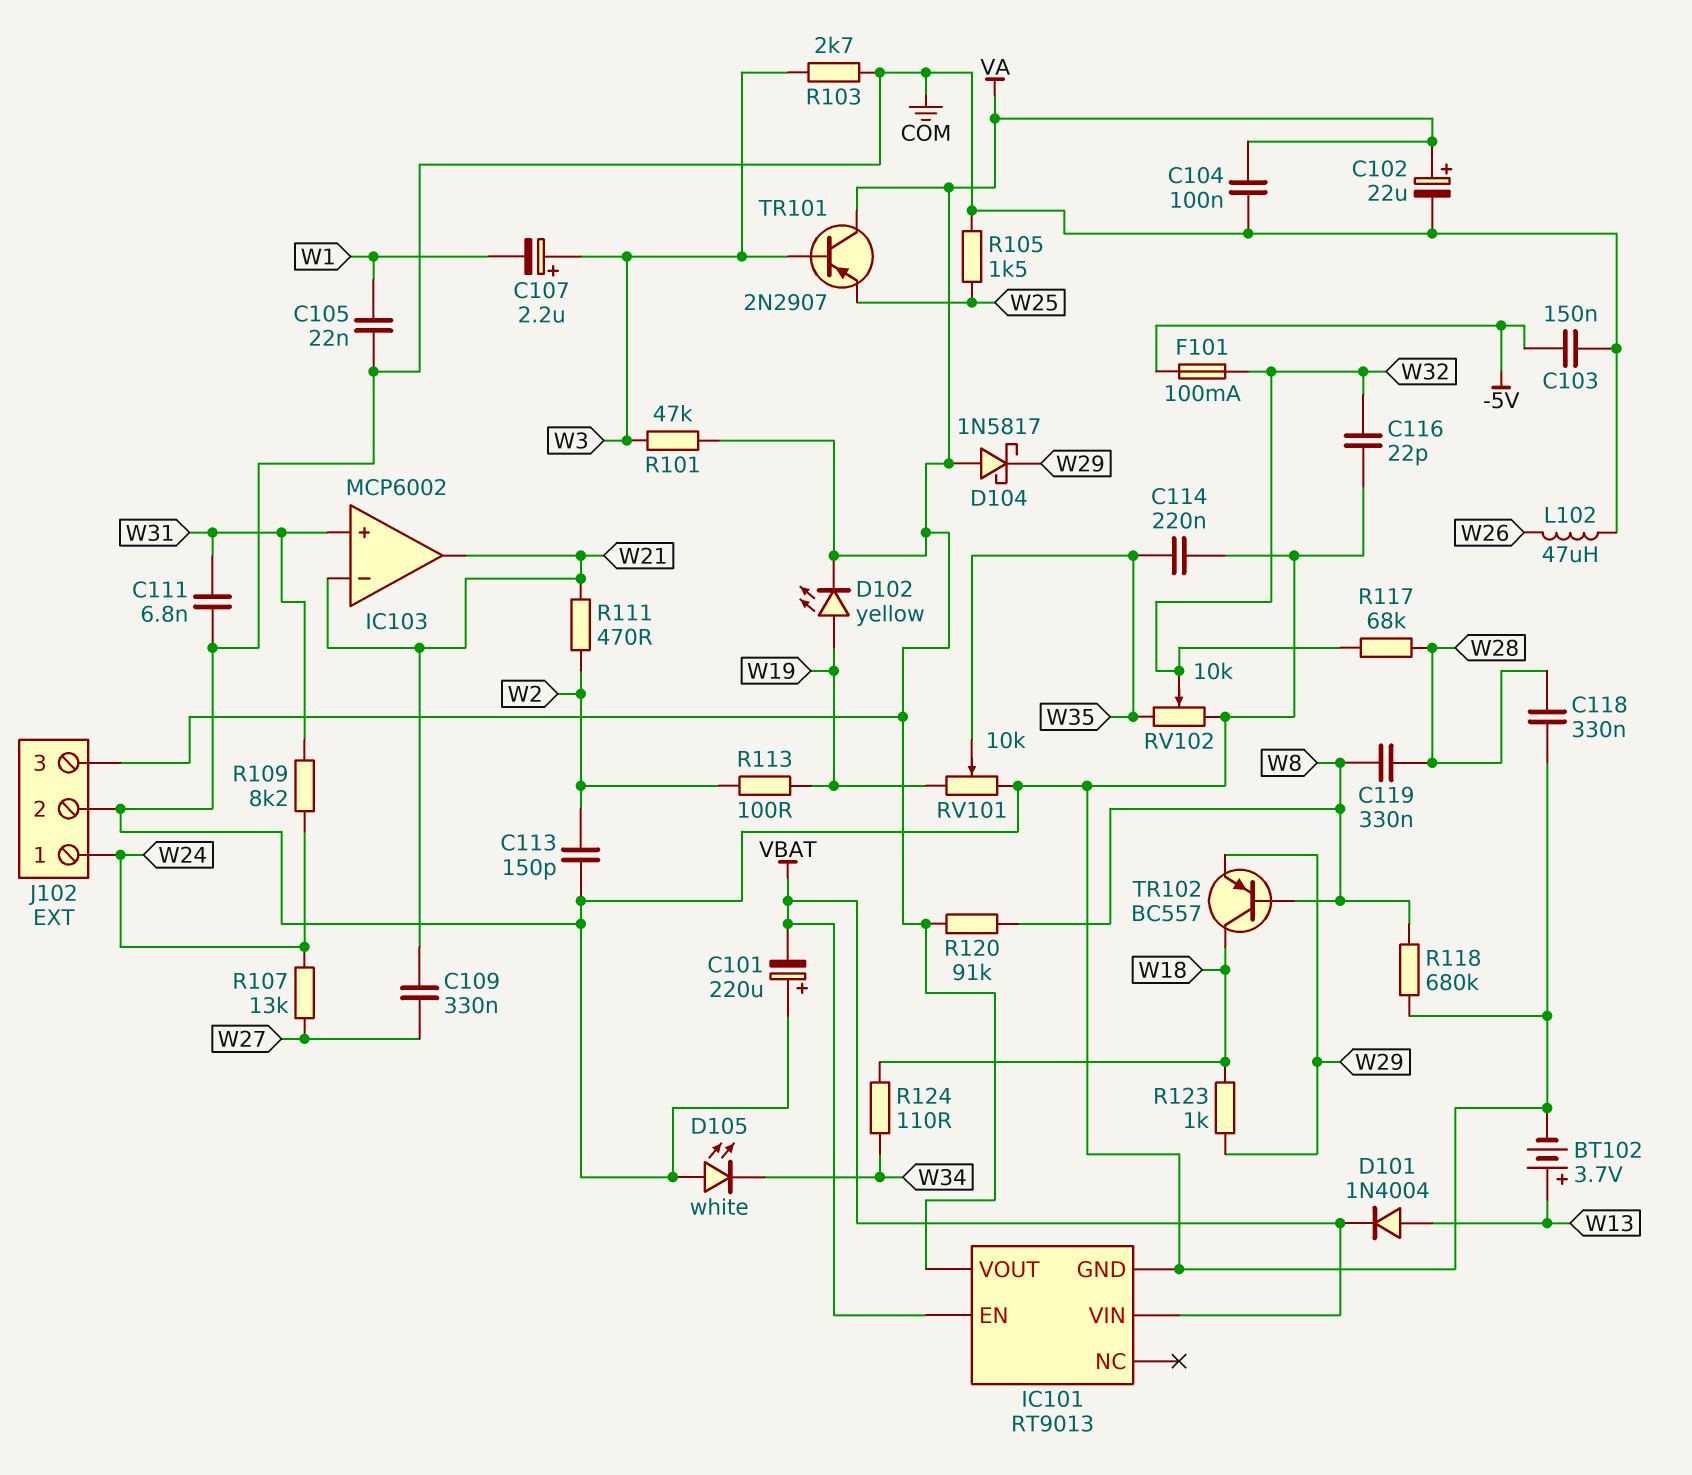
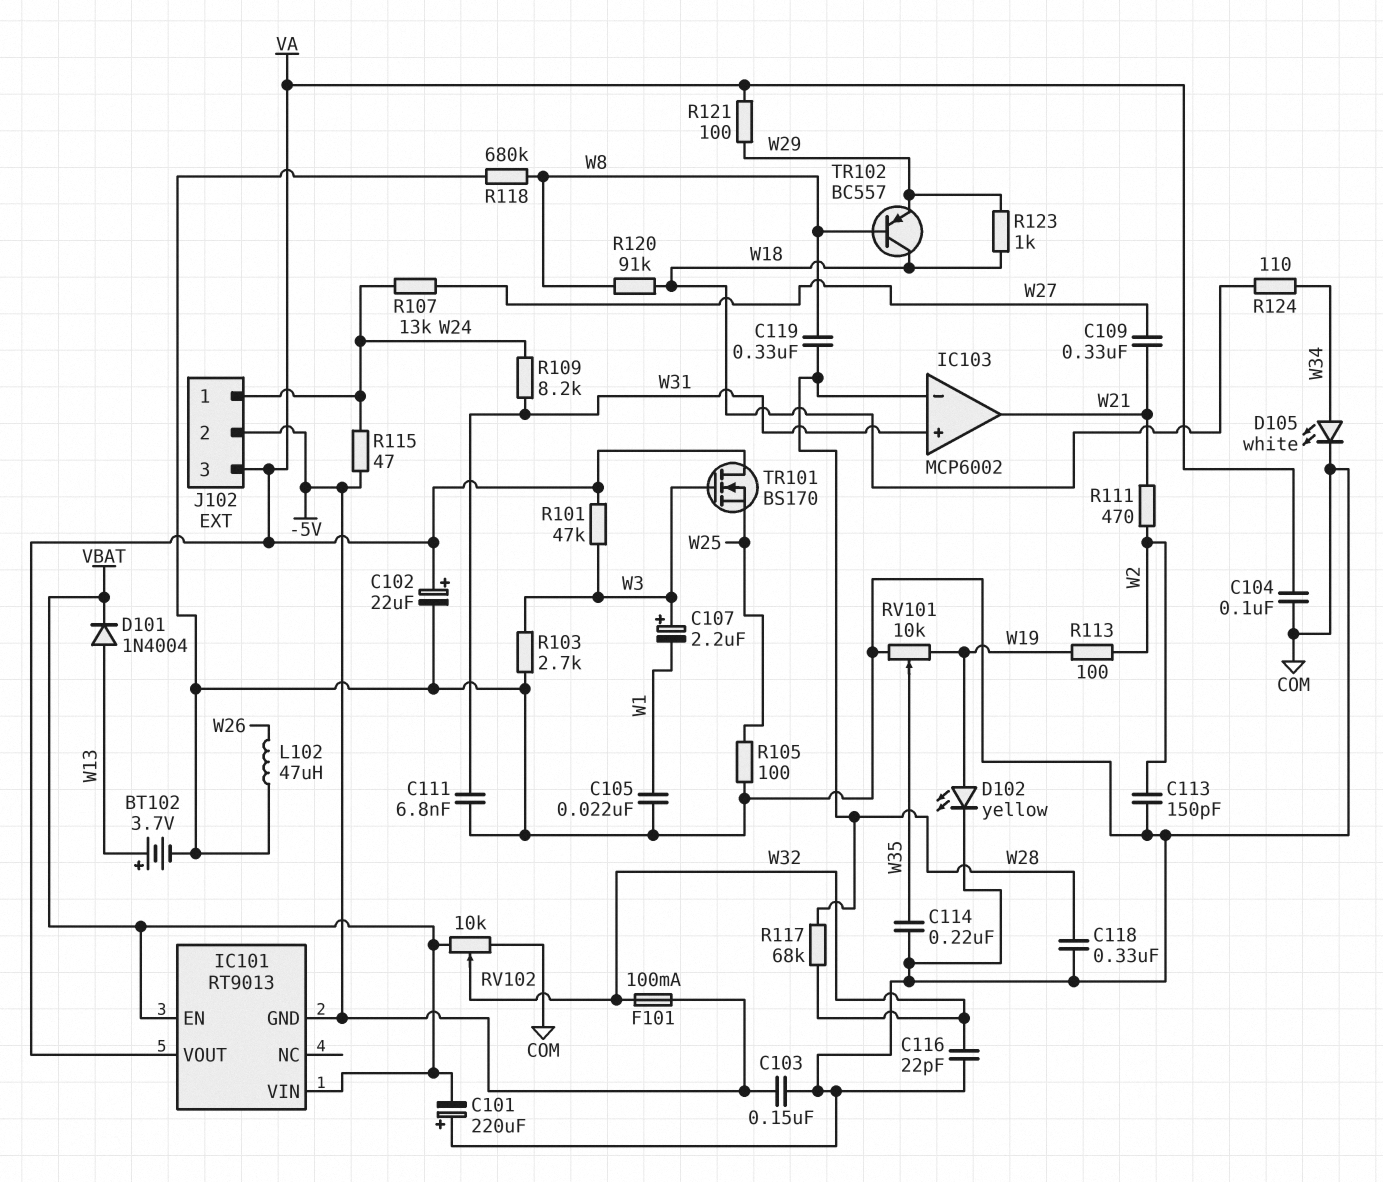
D102: LED yellow (A W19, K VA) -> LED yellow (A W19, K COM)
D104: schottky 1N5817 (A VA, K W29) -> none
D105: LED white (A COM, K W34) -> LED white (A W34, K COM)
IC101 pin GND: COM -> -5V
IC103 pin in-: W21 -> W28
J102 pin 2: COM -> -5V
R105: 1.5k (COM, W25) -> 100 (COM, W25)
R115: none -> 47 (-5V, W24)
R120: 91k (VA, W8) -> 91k (W8, W18)
R121: none -> 100 (VA, W29)
RV102: 10k (COM, W35, wiper W32) -> 10k (COM, VBAT, wiper W32)
TR101: PNP 2N2907 (B W3, C VA, E W25) -> NMOS BS170 (G W3, D VA, S W25)

